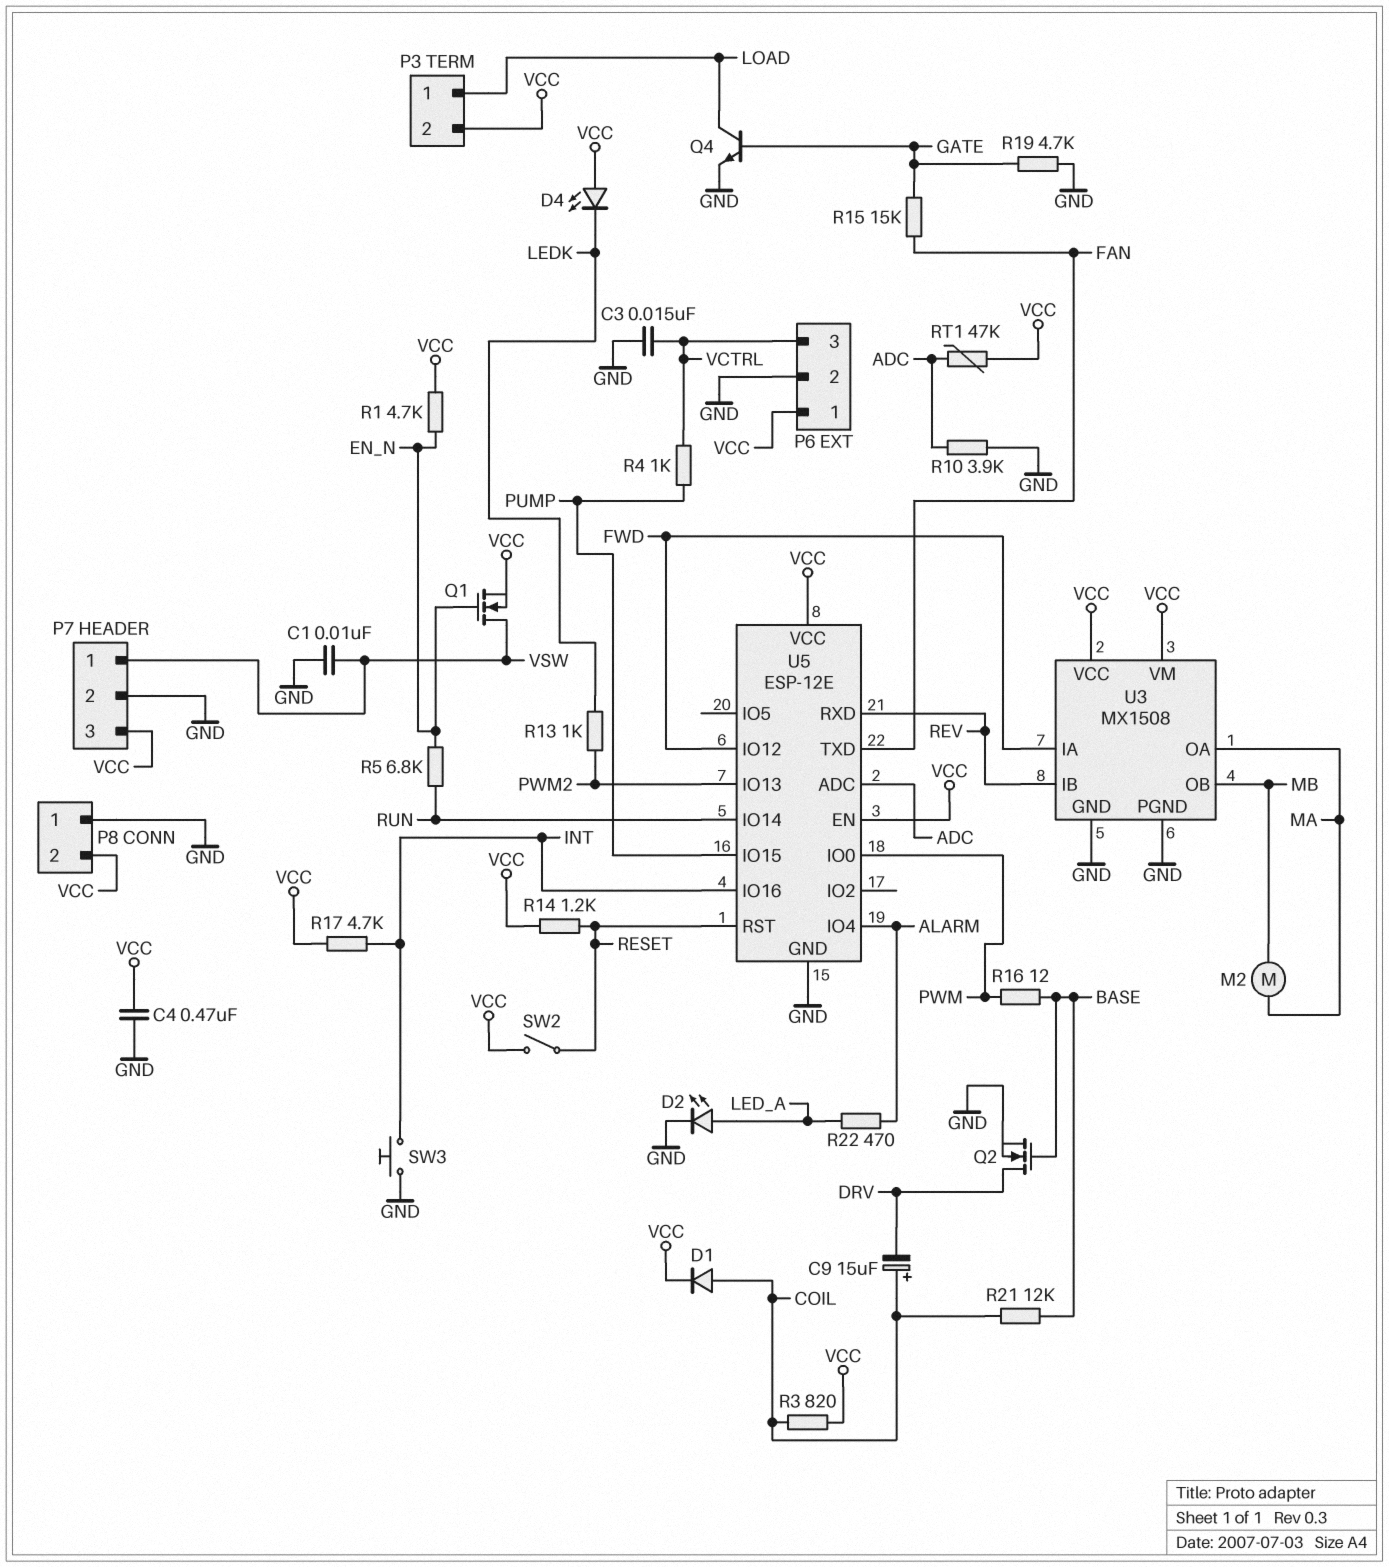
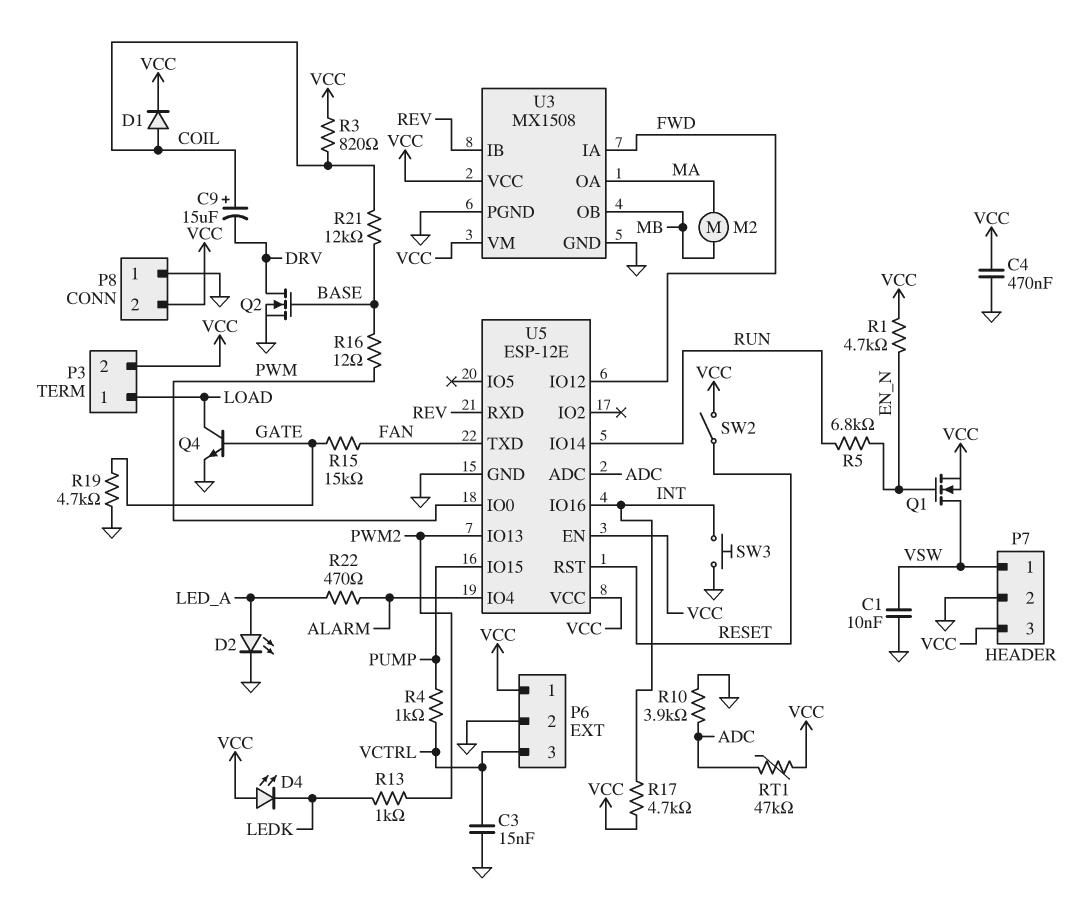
R14: 1.2k (RESET, VCC) -> none

